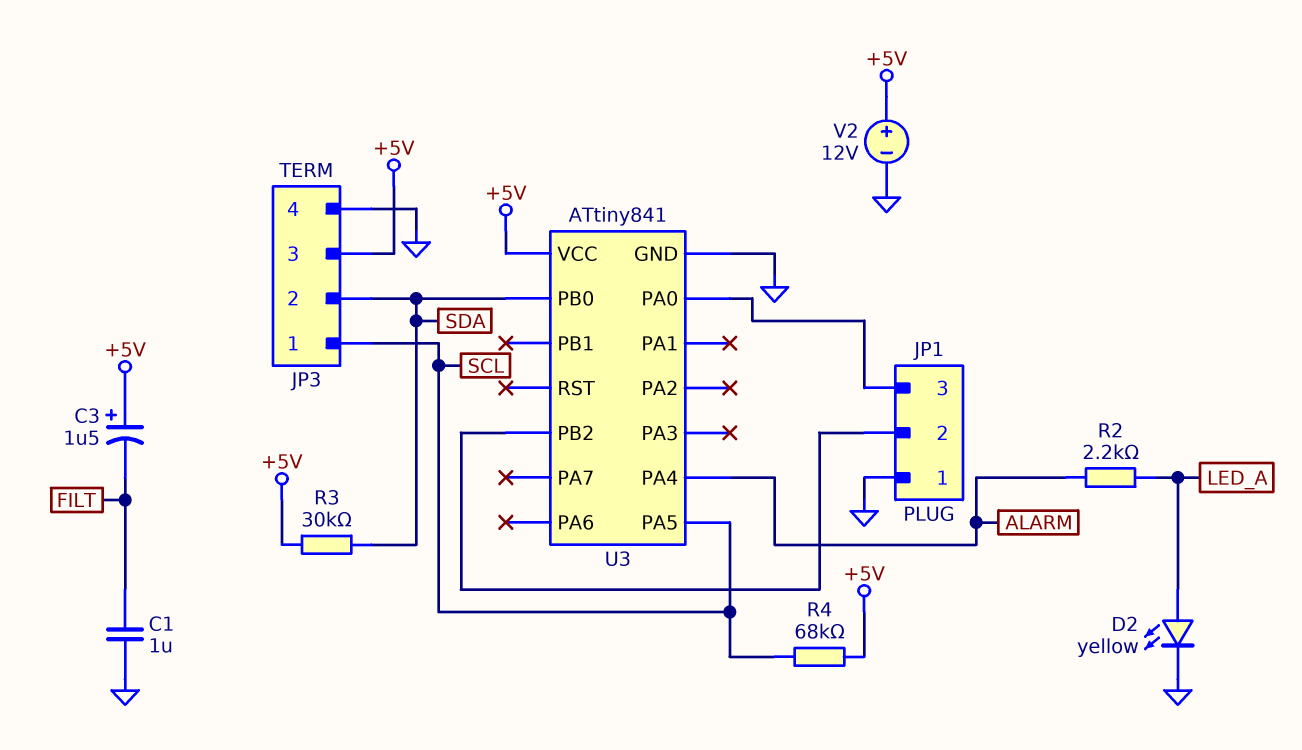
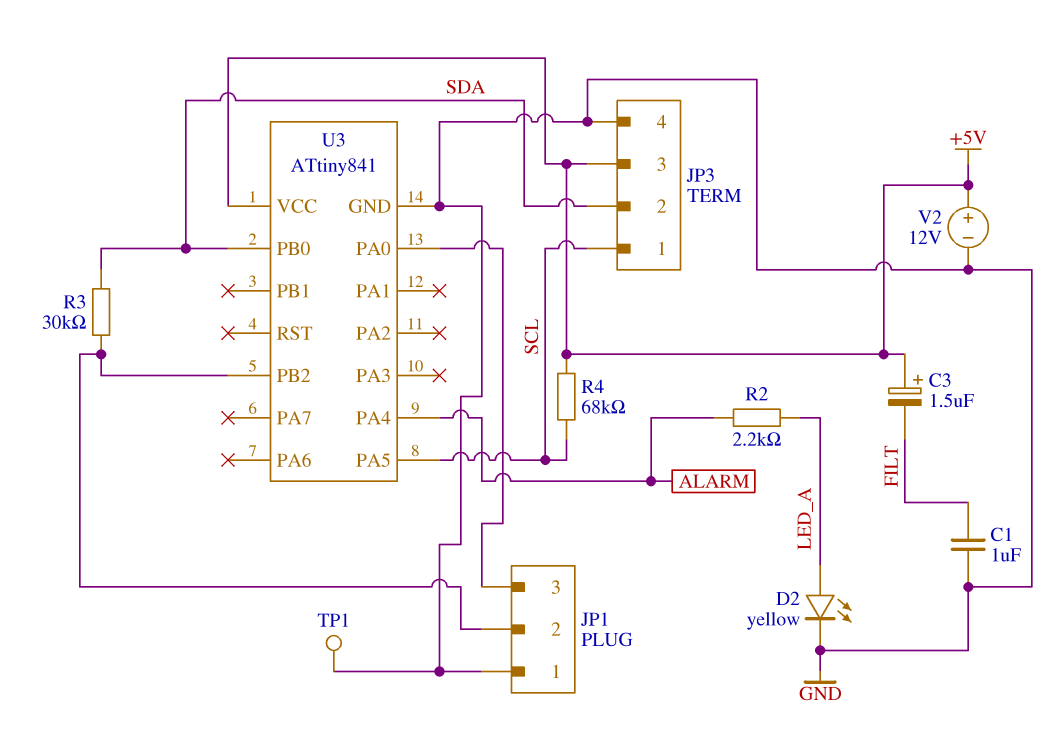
R3: 30k (+5V, SDA) -> 30k (JP1/2, SDA)
TP1: none -> test point (GND)

